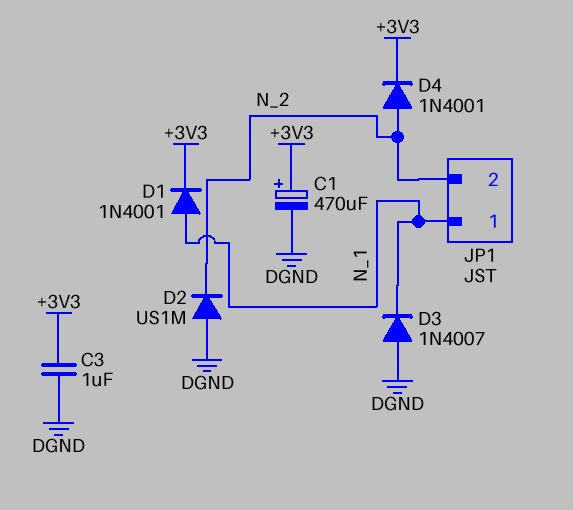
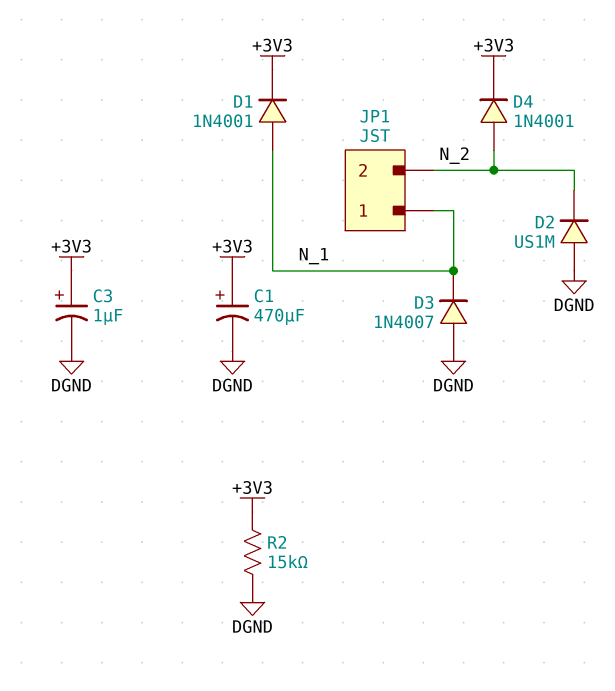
C3: 1uF (+3V3, DGND) -> 1uF (plus +3V3, minus DGND)
R2: none -> 15k (+3V3, DGND)

